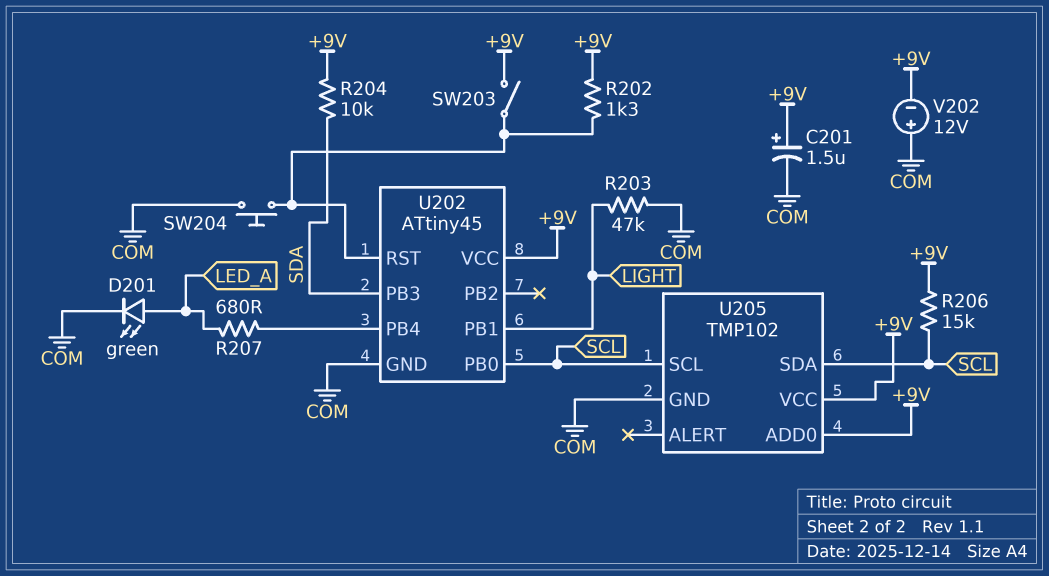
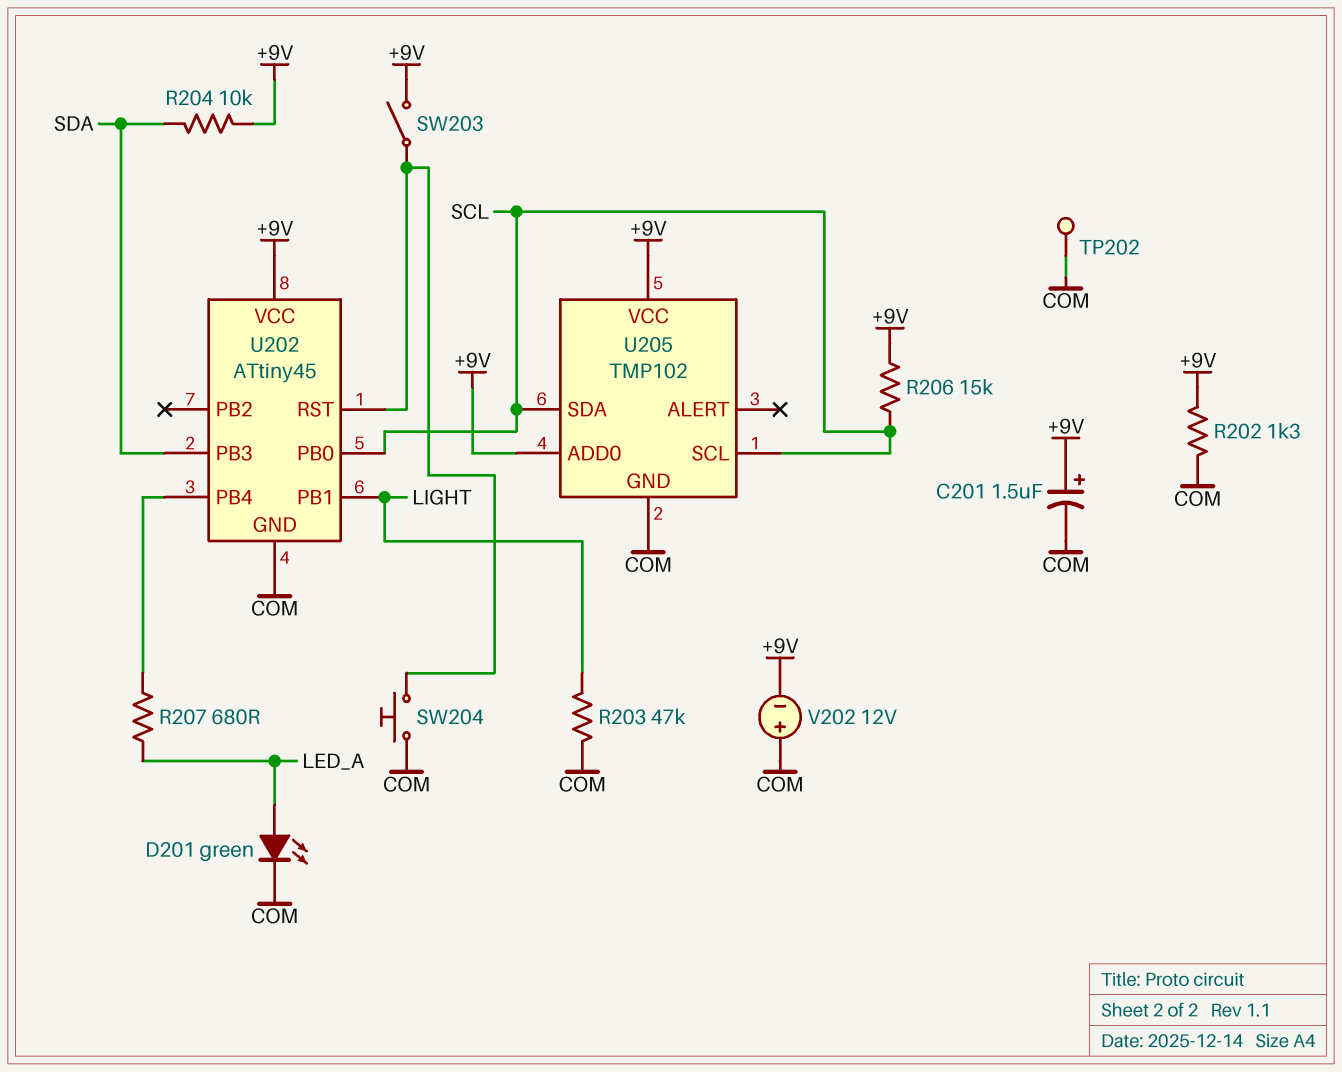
R202: 1.3k (+9V, U202/RST) -> 1.3k (+9V, COM)
TP202: none -> test point (COM)

